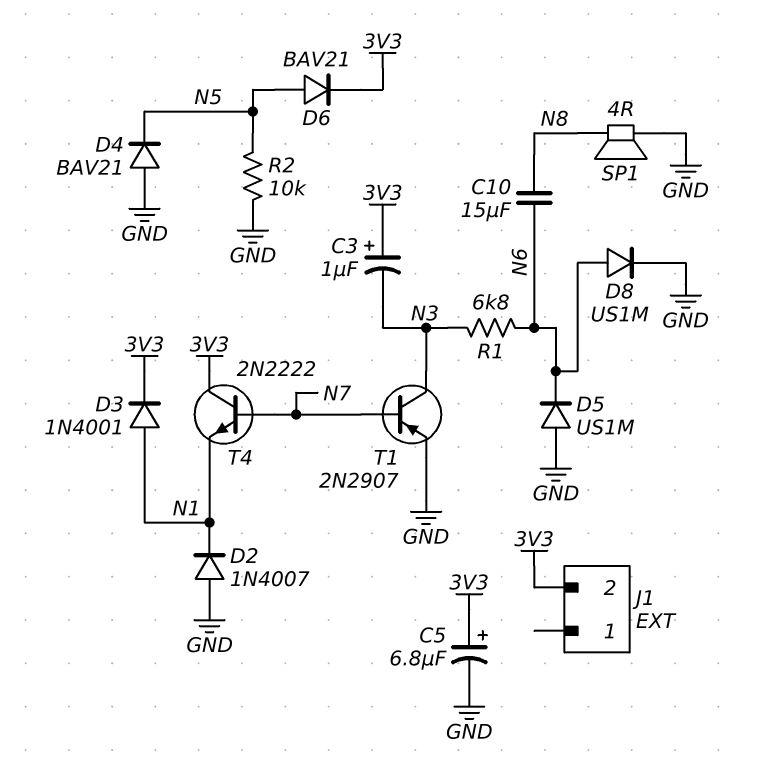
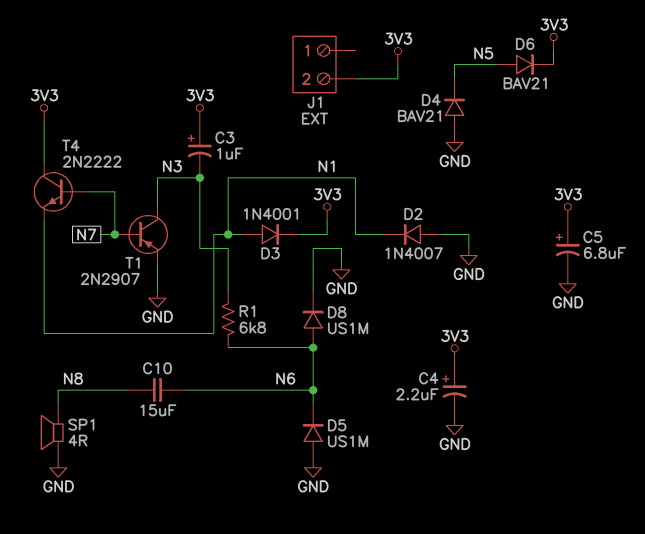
C4: none -> 2.2uF (plus 3V3, minus GND)
R2: 10k (GND, N5) -> none

